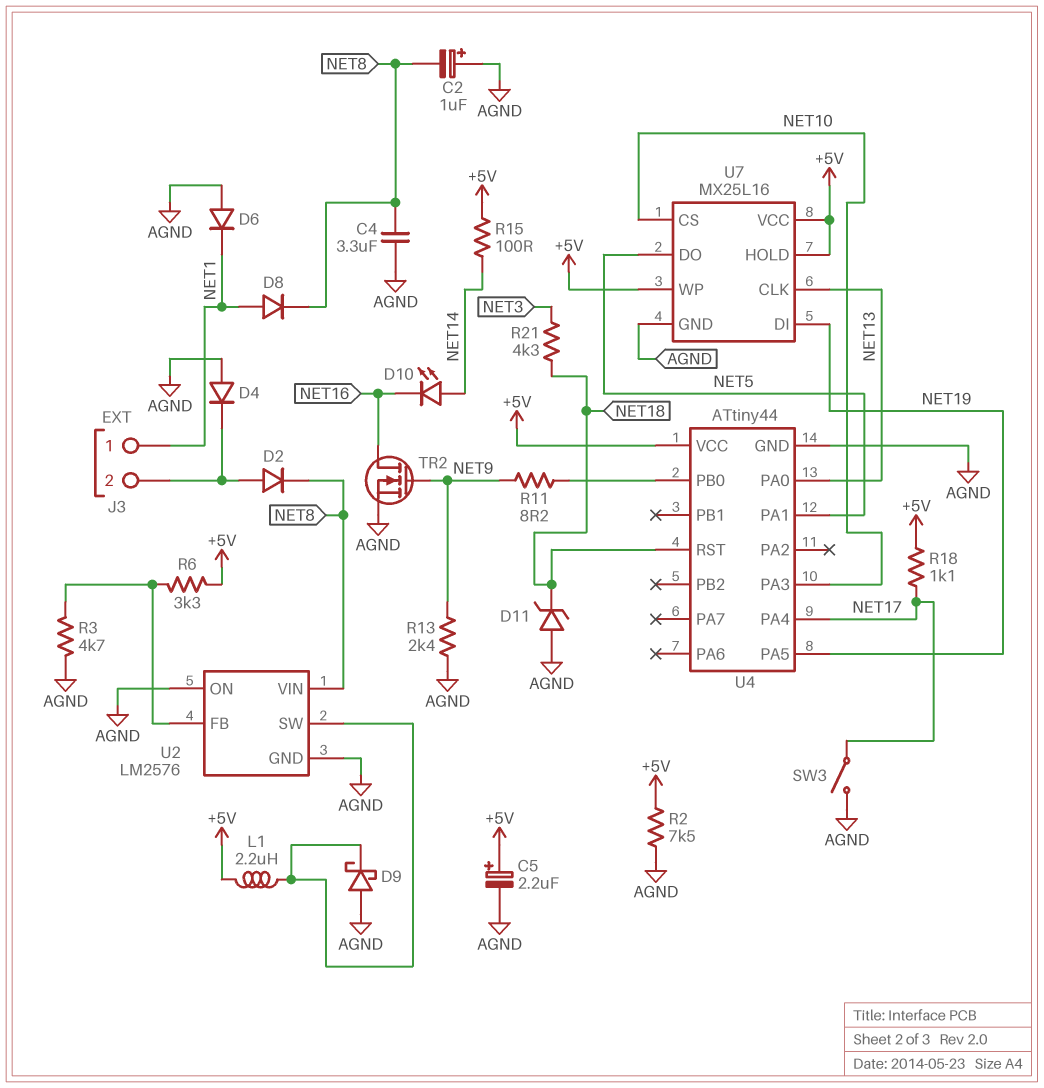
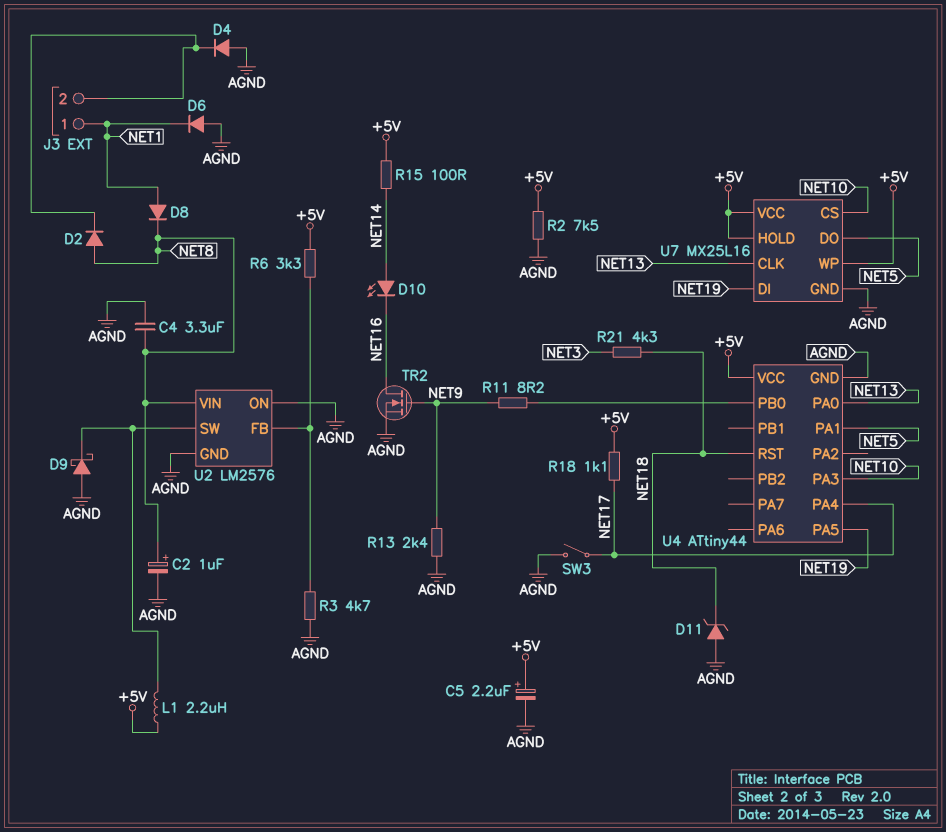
C2: 1uF (plus AGND, minus NET8) -> 1uF (plus NET8, minus AGND)
D2: diode (A J3/2, K NET8) -> diode (A NET8, K J3/2)

